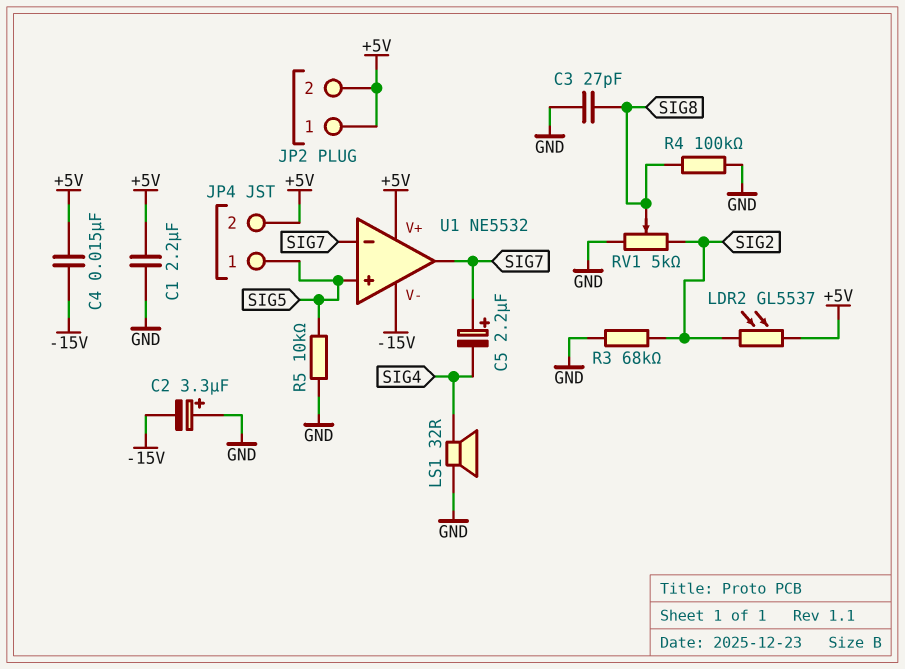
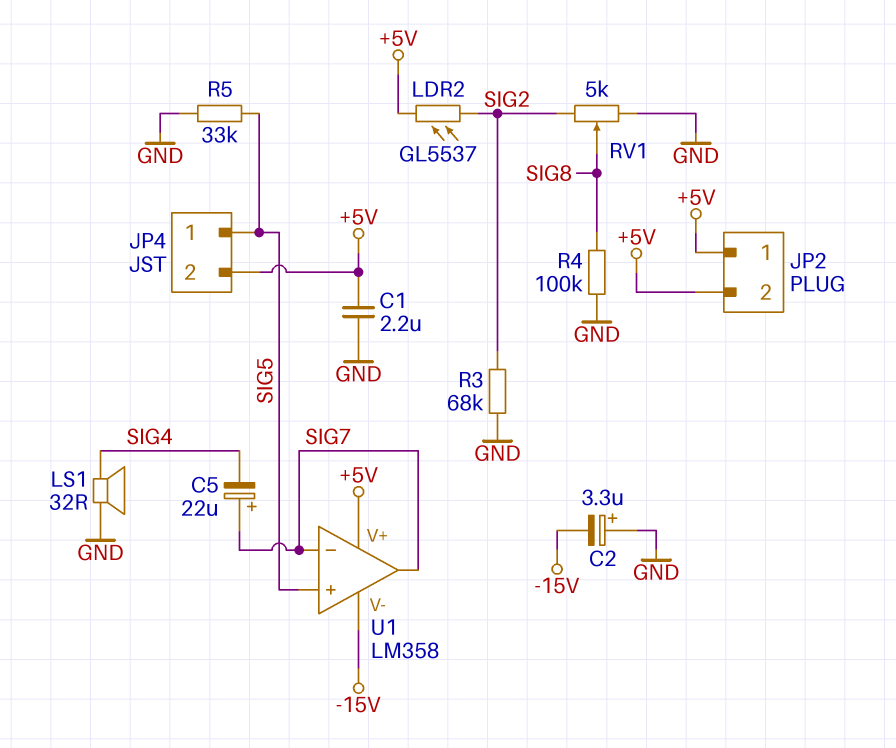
C3: 27pF (GND, SIG8) -> none
C4: 15nF (+5V, -15V) -> none
C5: 2.2uF (plus SIG7, minus SIG4) -> 22uF (plus SIG7, minus SIG4)
R5: 10k (GND, SIG5) -> 33k (GND, SIG5)
U1: NE5532 -> LM358

